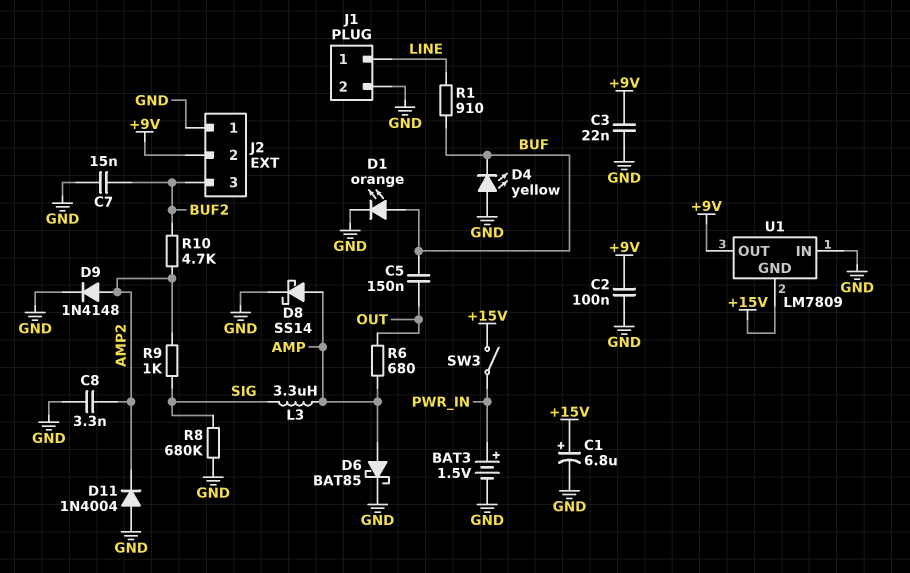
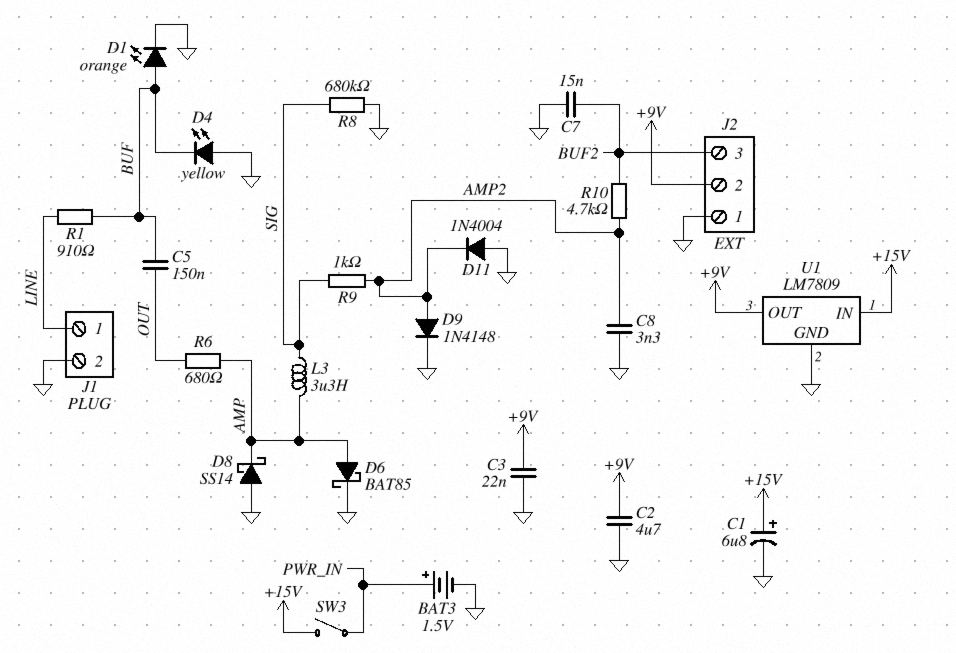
C2: 100nF (+9V, GND) -> 4.7uF (+9V, GND)
D8: schottky SS14 (A AMP, K GND) -> schottky SS14 (A GND, K AMP)
U1 pin GND: +15V -> GND
U1 pin IN: GND -> +15V

